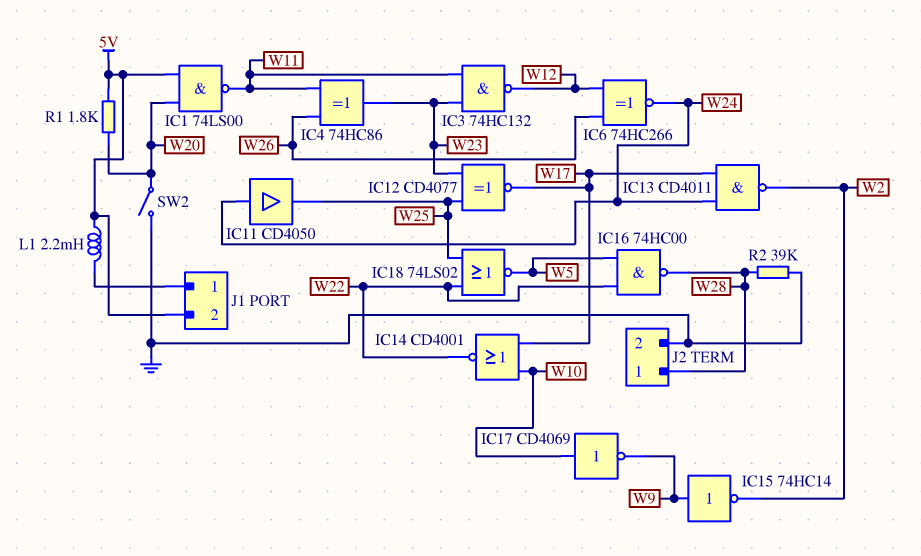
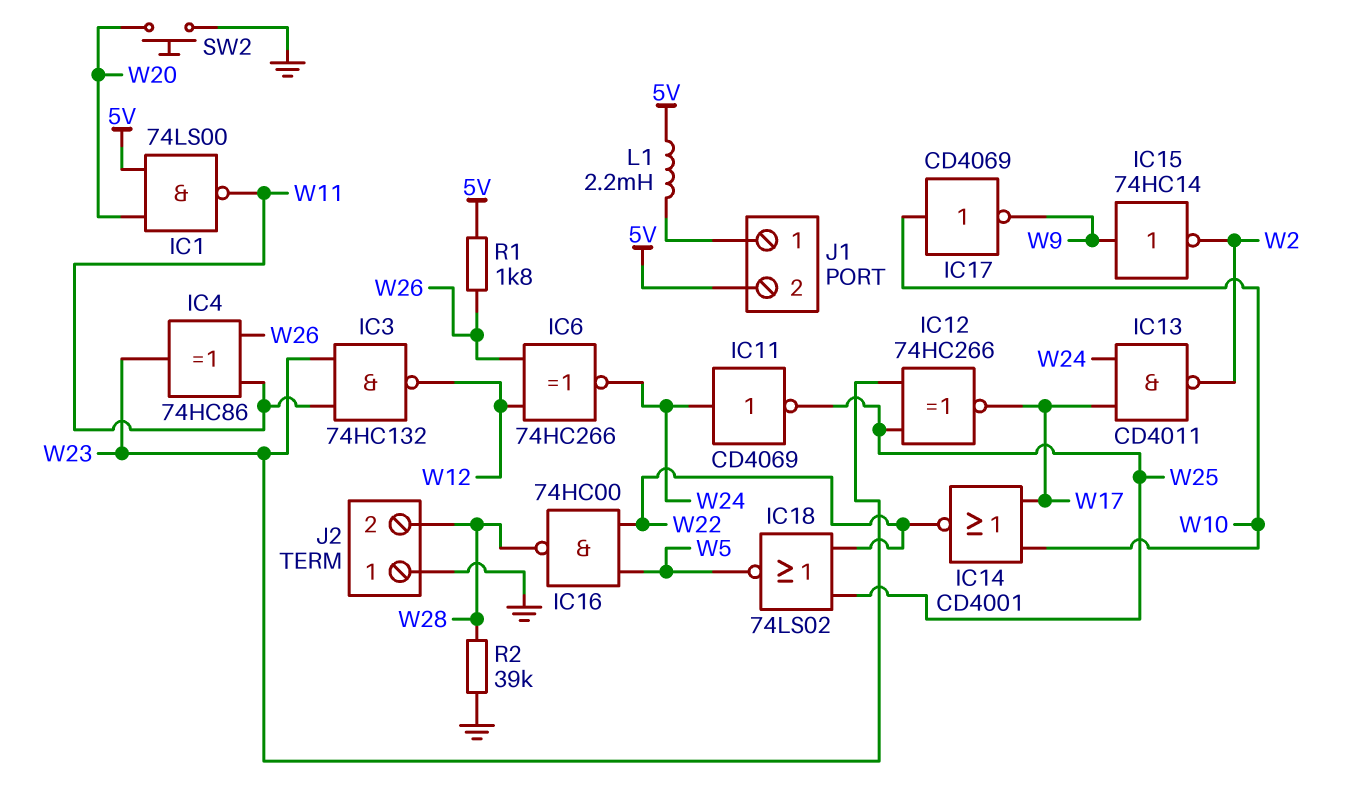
IC11: buffer CD4050 (in W24, out W25) -> NOT CD4069 (in W24, out W25)
IC12: XNOR CD4077 (in W23, in W25, out W17) -> XNOR 74HC266 (in W23, in W25, out W17)
J2 pin 1: W28 -> GND
J2 pin 2: GND -> W28
R1: 1.8k (5V, W20) -> 1.8k (5V, W26)
SW2: switch (GND, W20) -> button (GND, W20)

